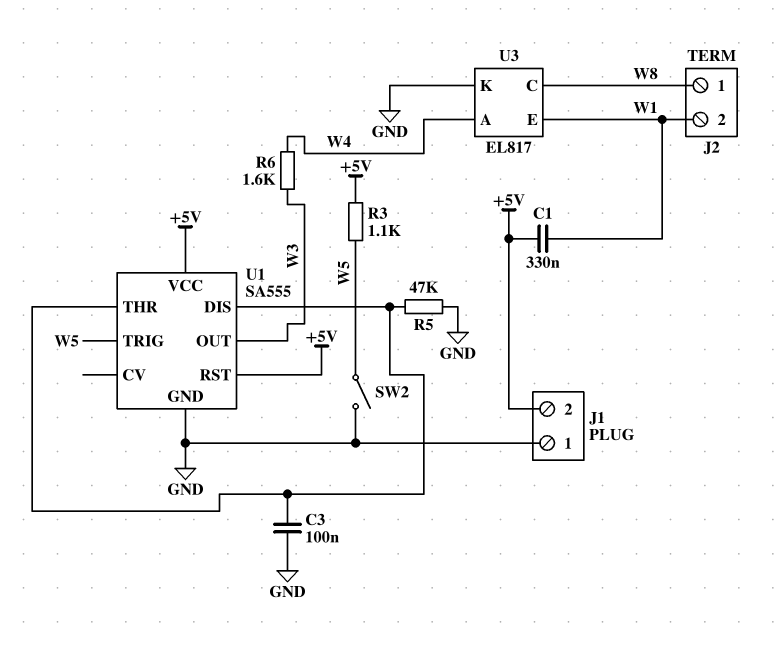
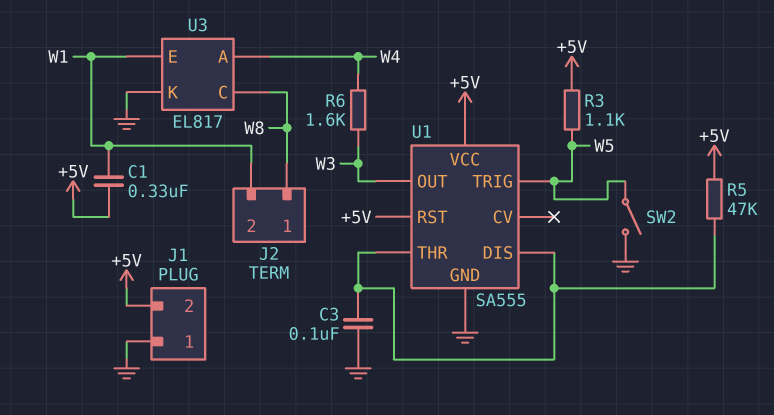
R5: 47k (GND, U1/DIS) -> 47k (+5V, U1/DIS)

